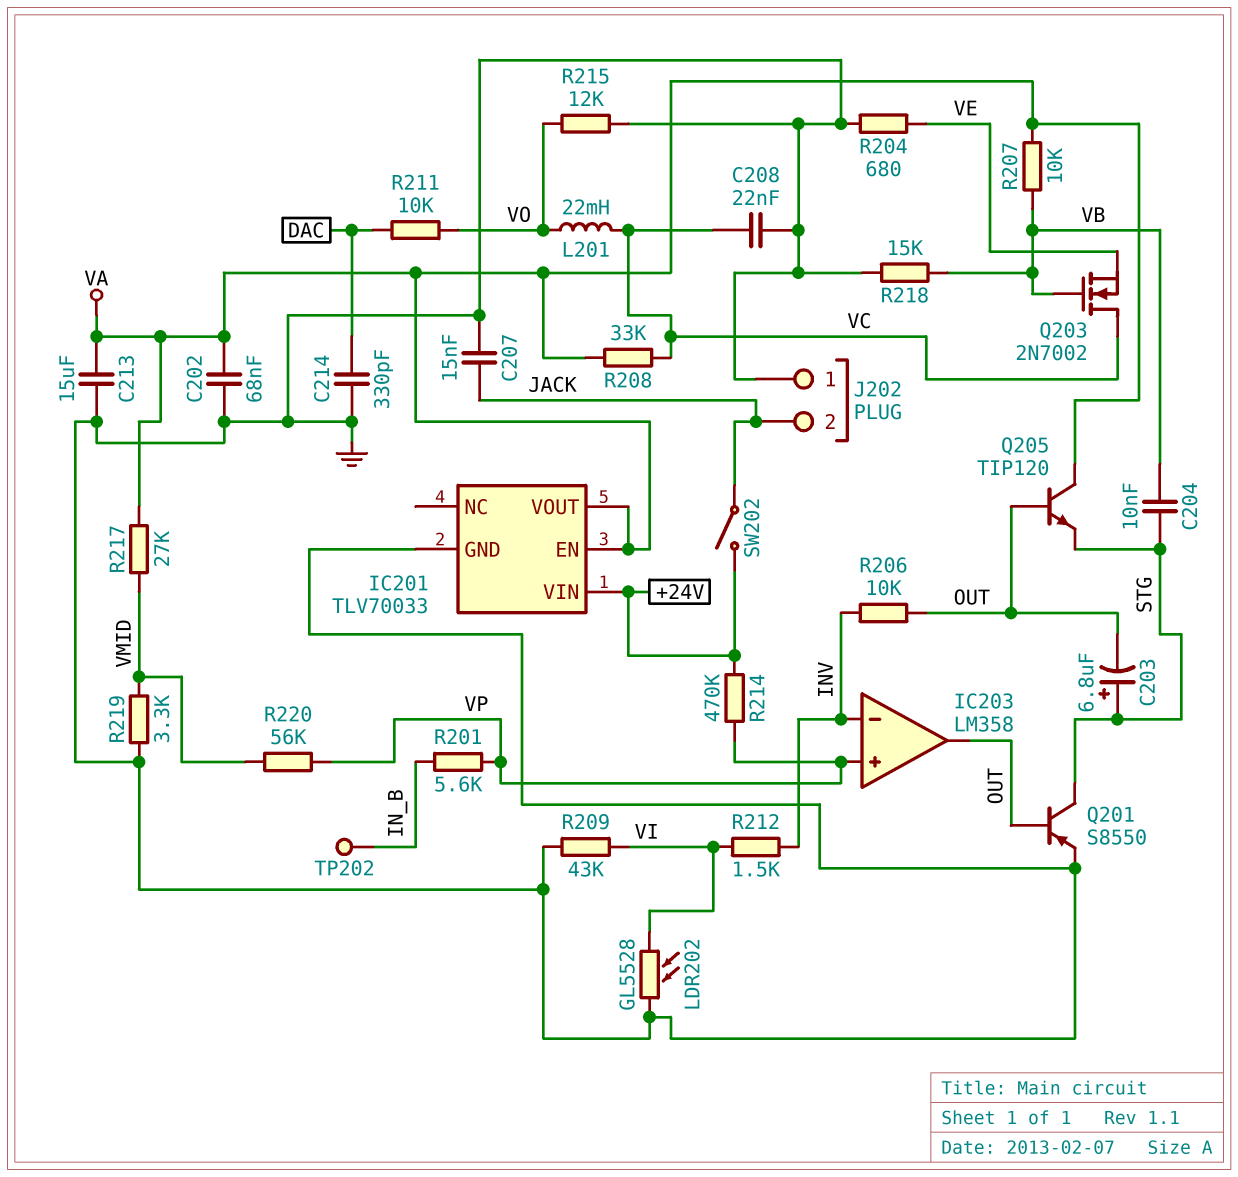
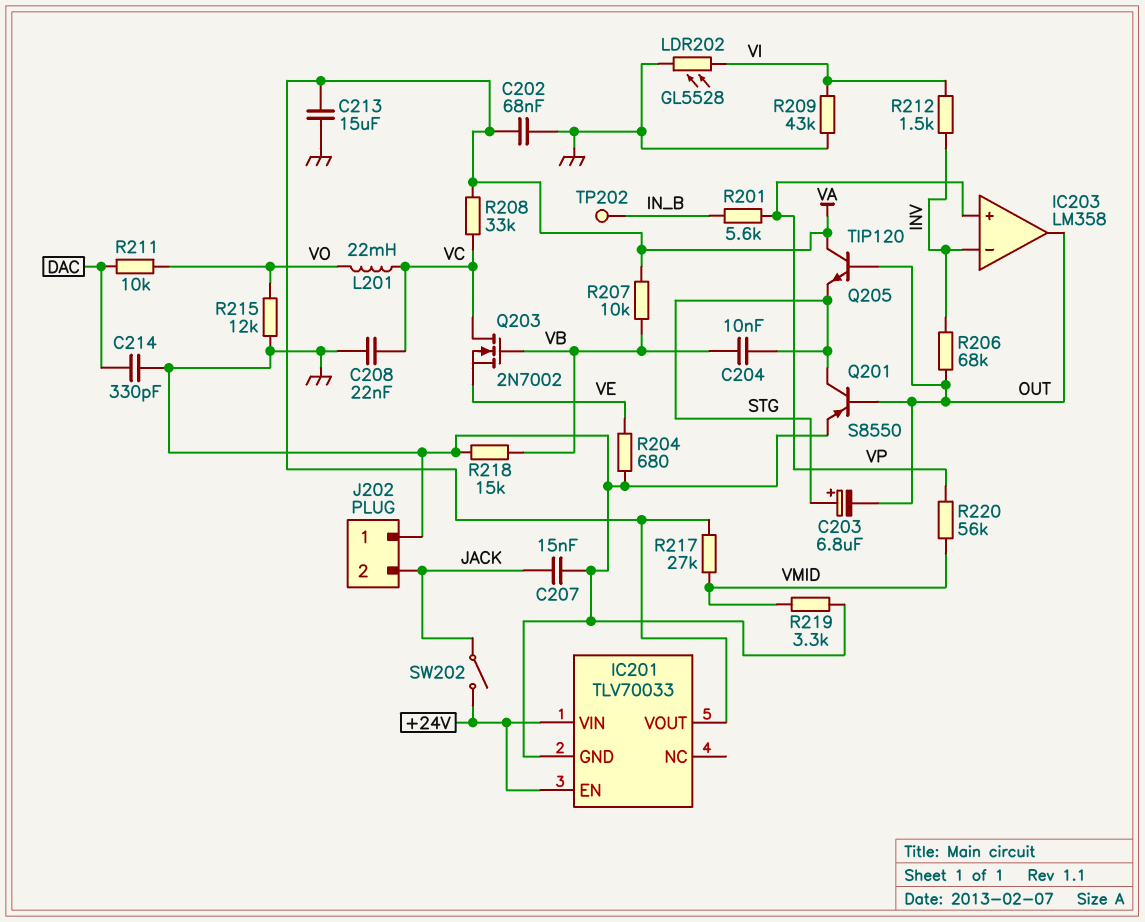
IC201 pin EN: VA -> +24V
R206: 10k (INV, OUT) -> 68k (INV, OUT)
R214: 470k (+24V, VP) -> none

